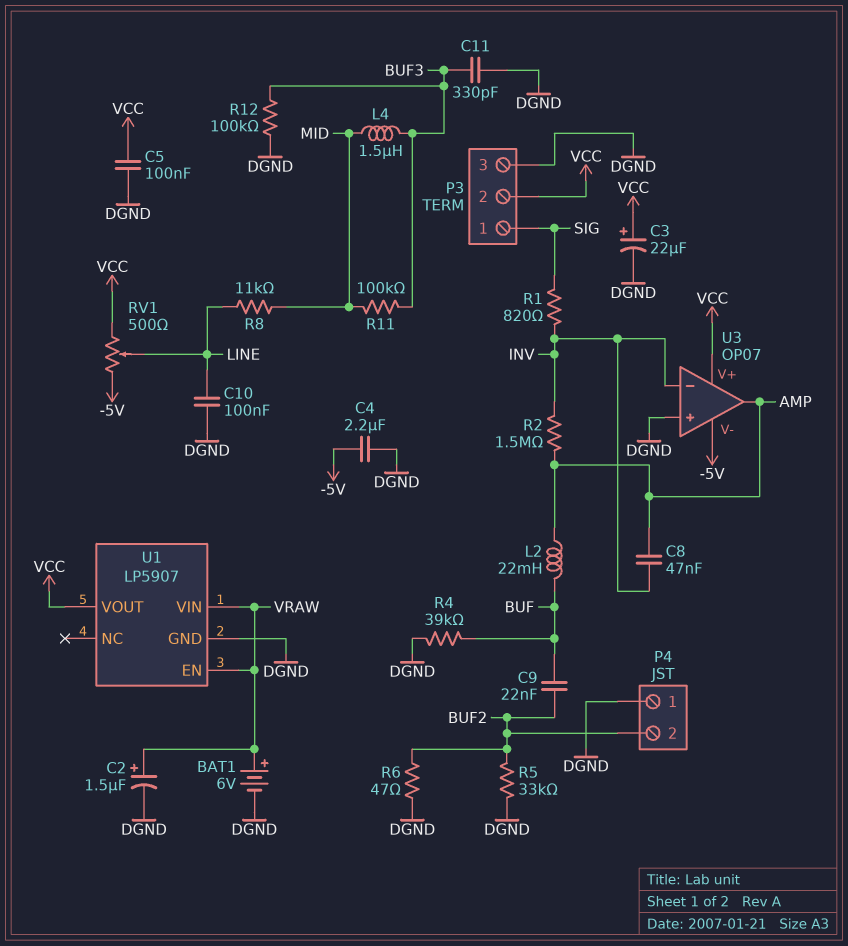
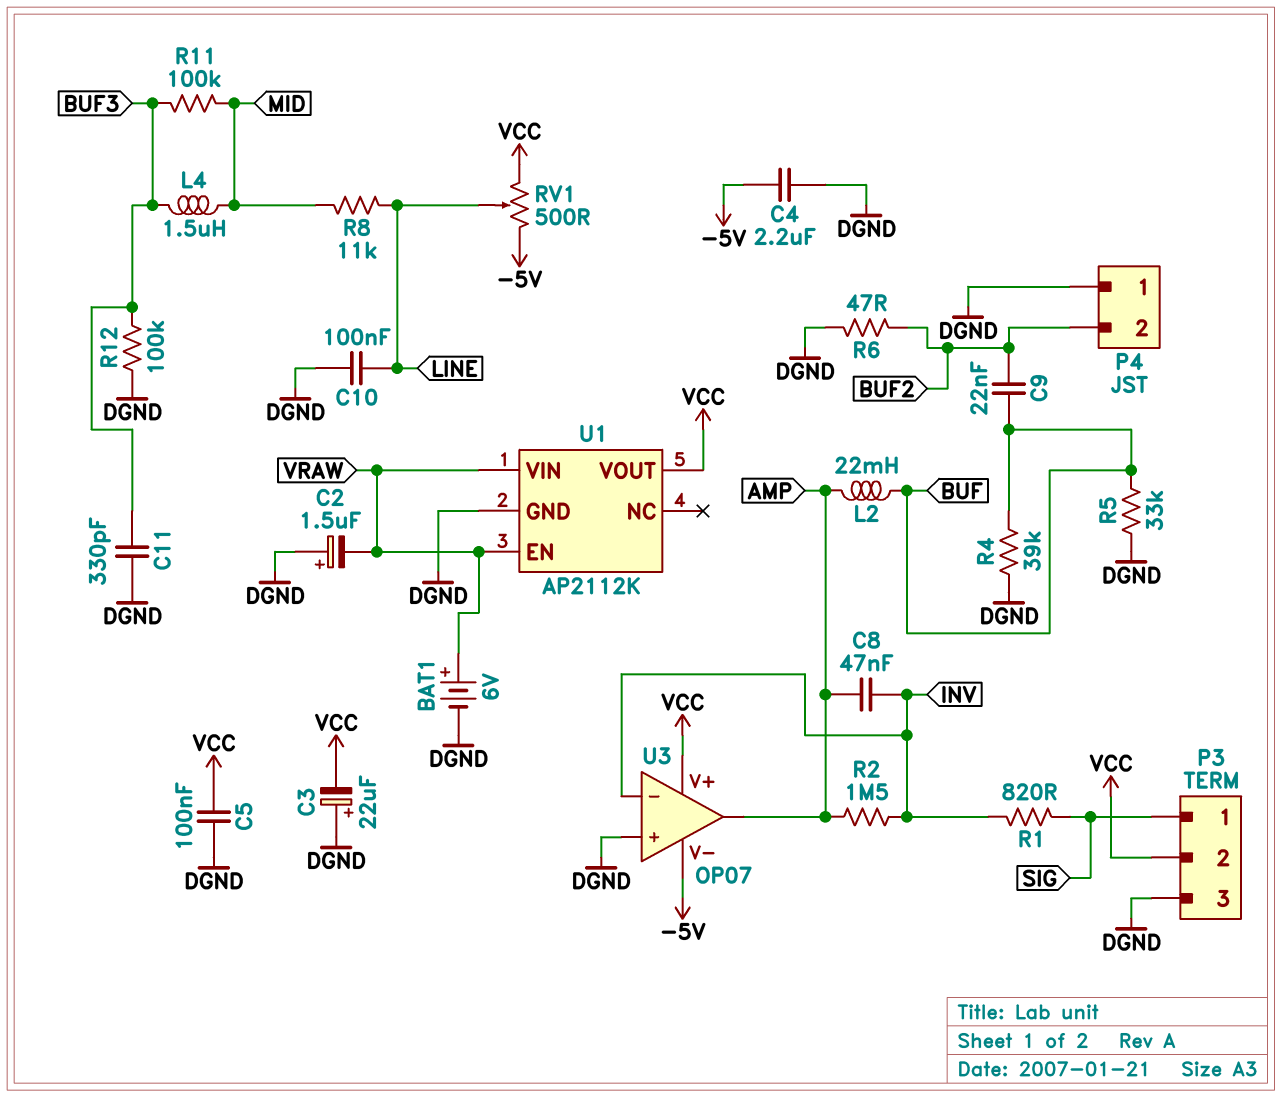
C2: 1.5uF (plus VRAW, minus DGND) -> 1.5uF (plus DGND, minus VRAW)
C3: 22uF (plus VCC, minus DGND) -> 22uF (plus DGND, minus VCC)
R5: 33k (BUF2, DGND) -> 33k (BUF, DGND)
U1: LP5907 -> AP2112K

